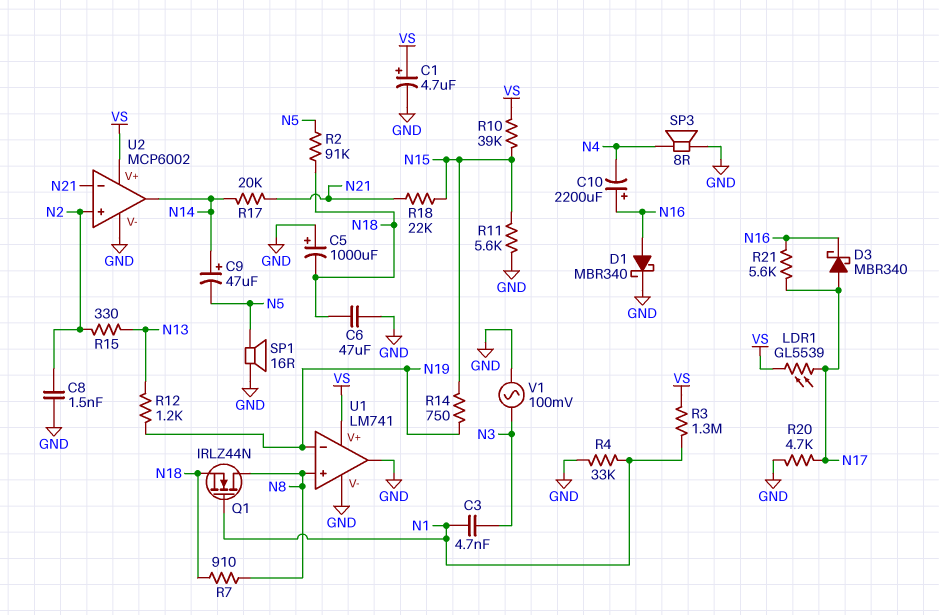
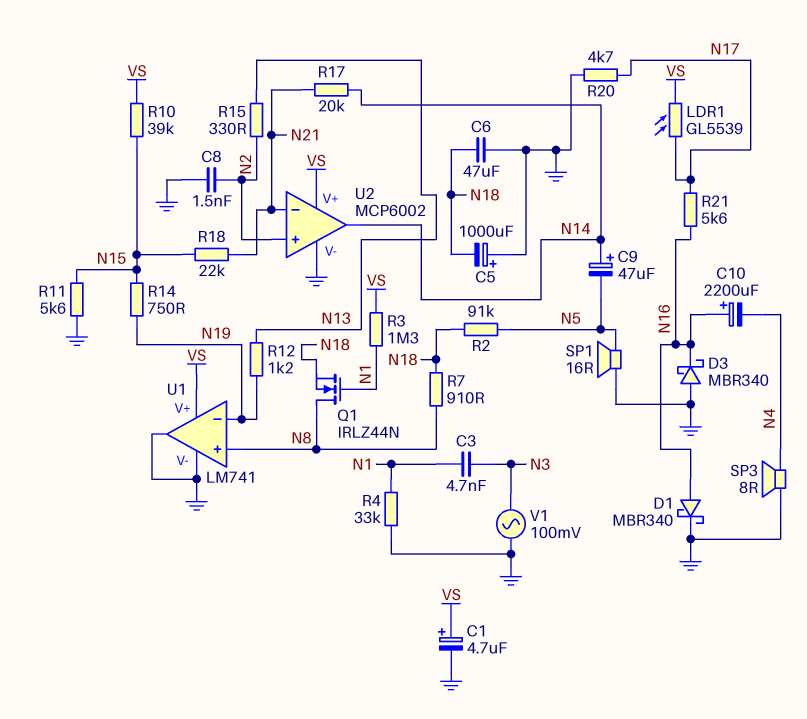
D3: schottky MBR340 (A N17, K N16) -> schottky MBR340 (A GND, K N16)

